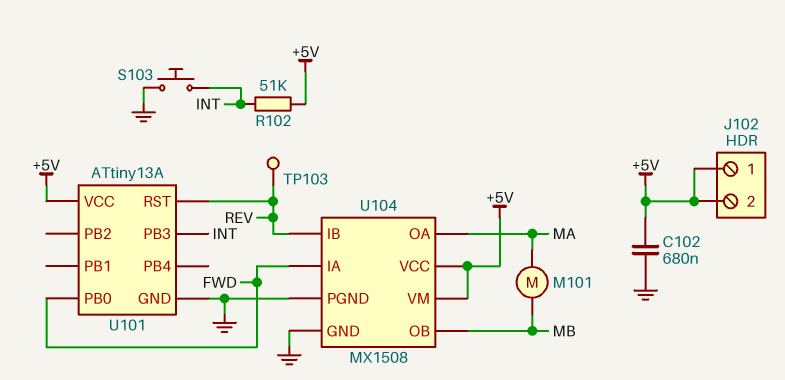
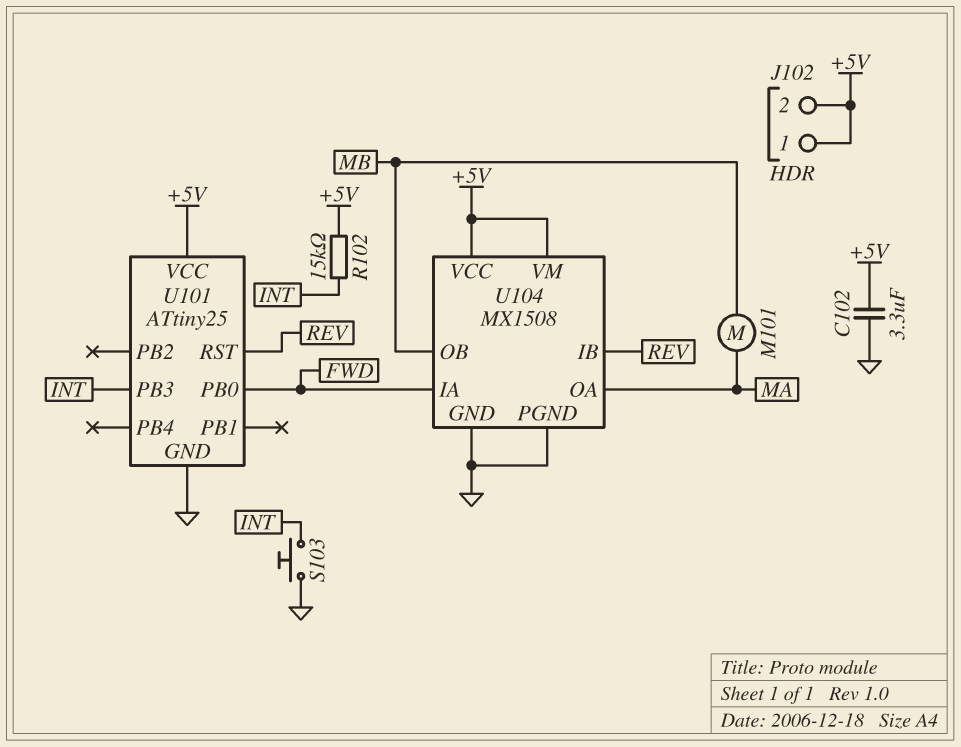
C102: 680nF (+5V, GND) -> 3.3uF (+5V, GND)
R102: 51k (+5V, INT) -> 15k (+5V, INT)
TP103: test point (REV) -> none
U101: ATtiny13A -> ATtiny25

